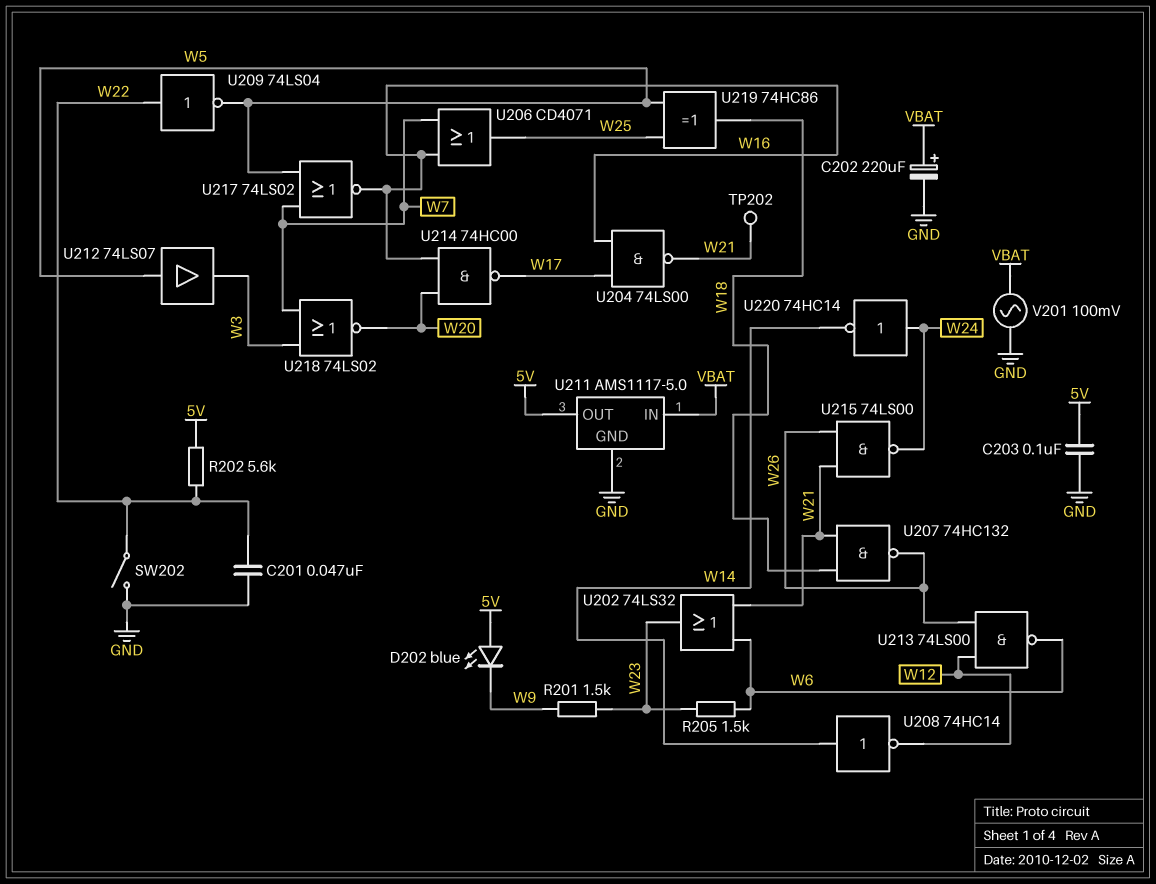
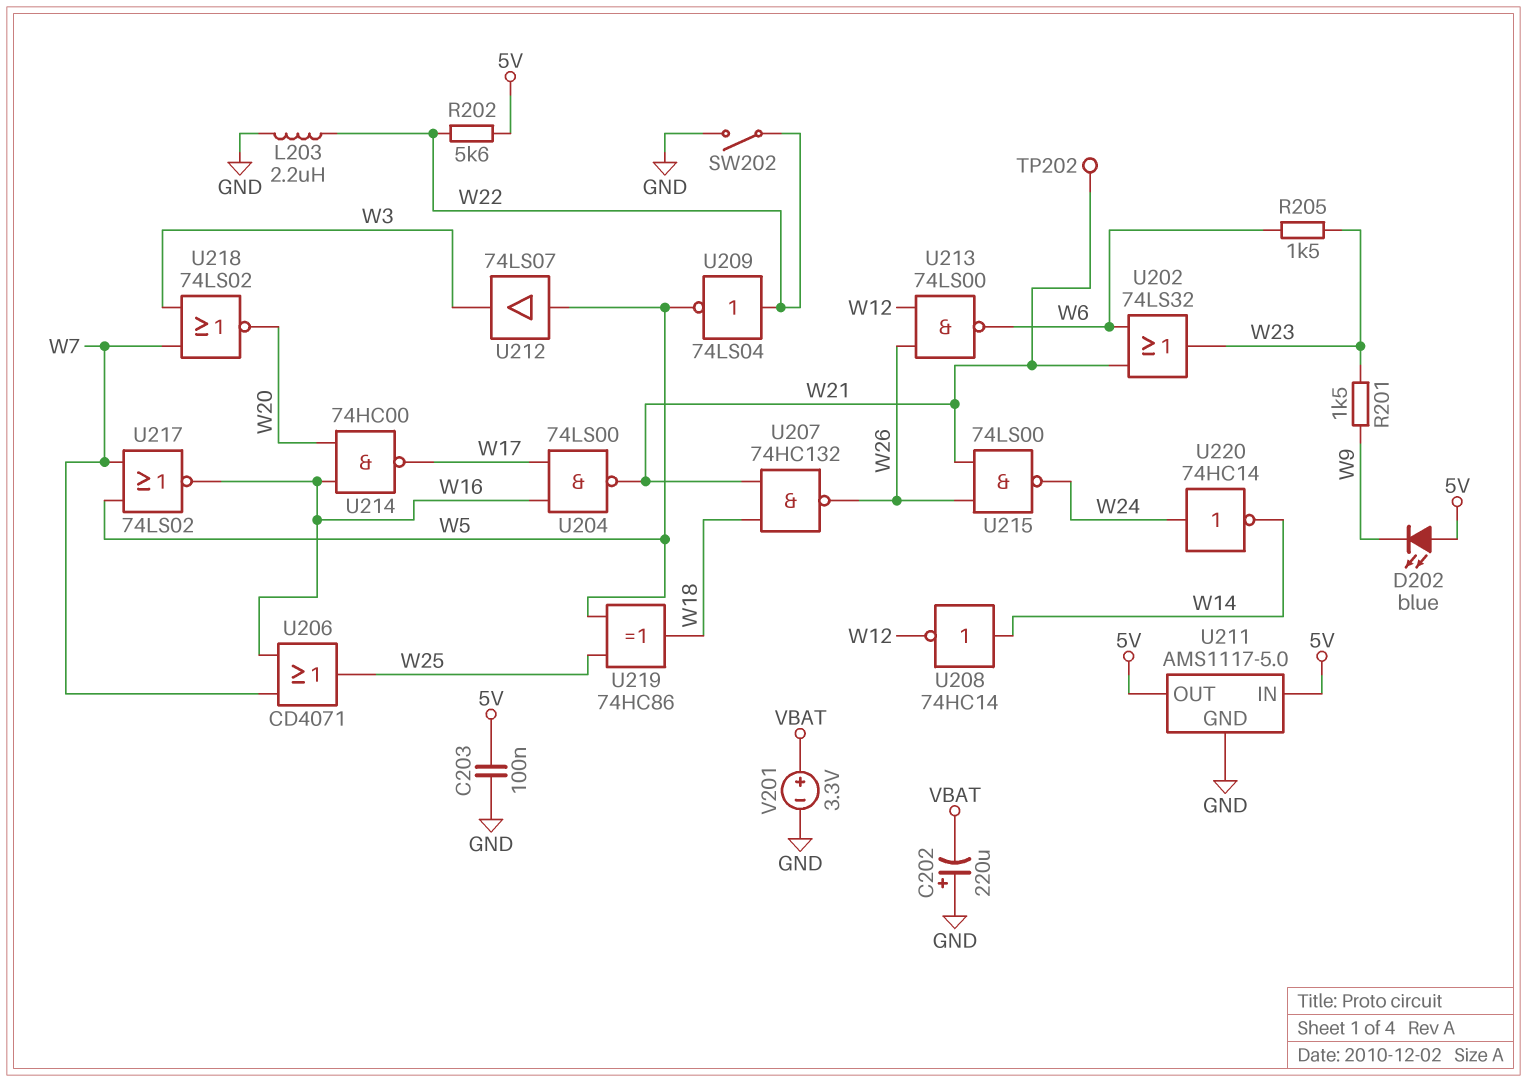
C201: 47nF (GND, W22) -> none
C202: 220uF (plus VBAT, minus GND) -> 220uF (plus GND, minus VBAT)
L203: none -> 2.2uH (GND, W22)
U211 pin IN: VBAT -> 5V
V201: AC 100mV (GND, VBAT) -> 3.3V (plus VBAT, minus GND)

